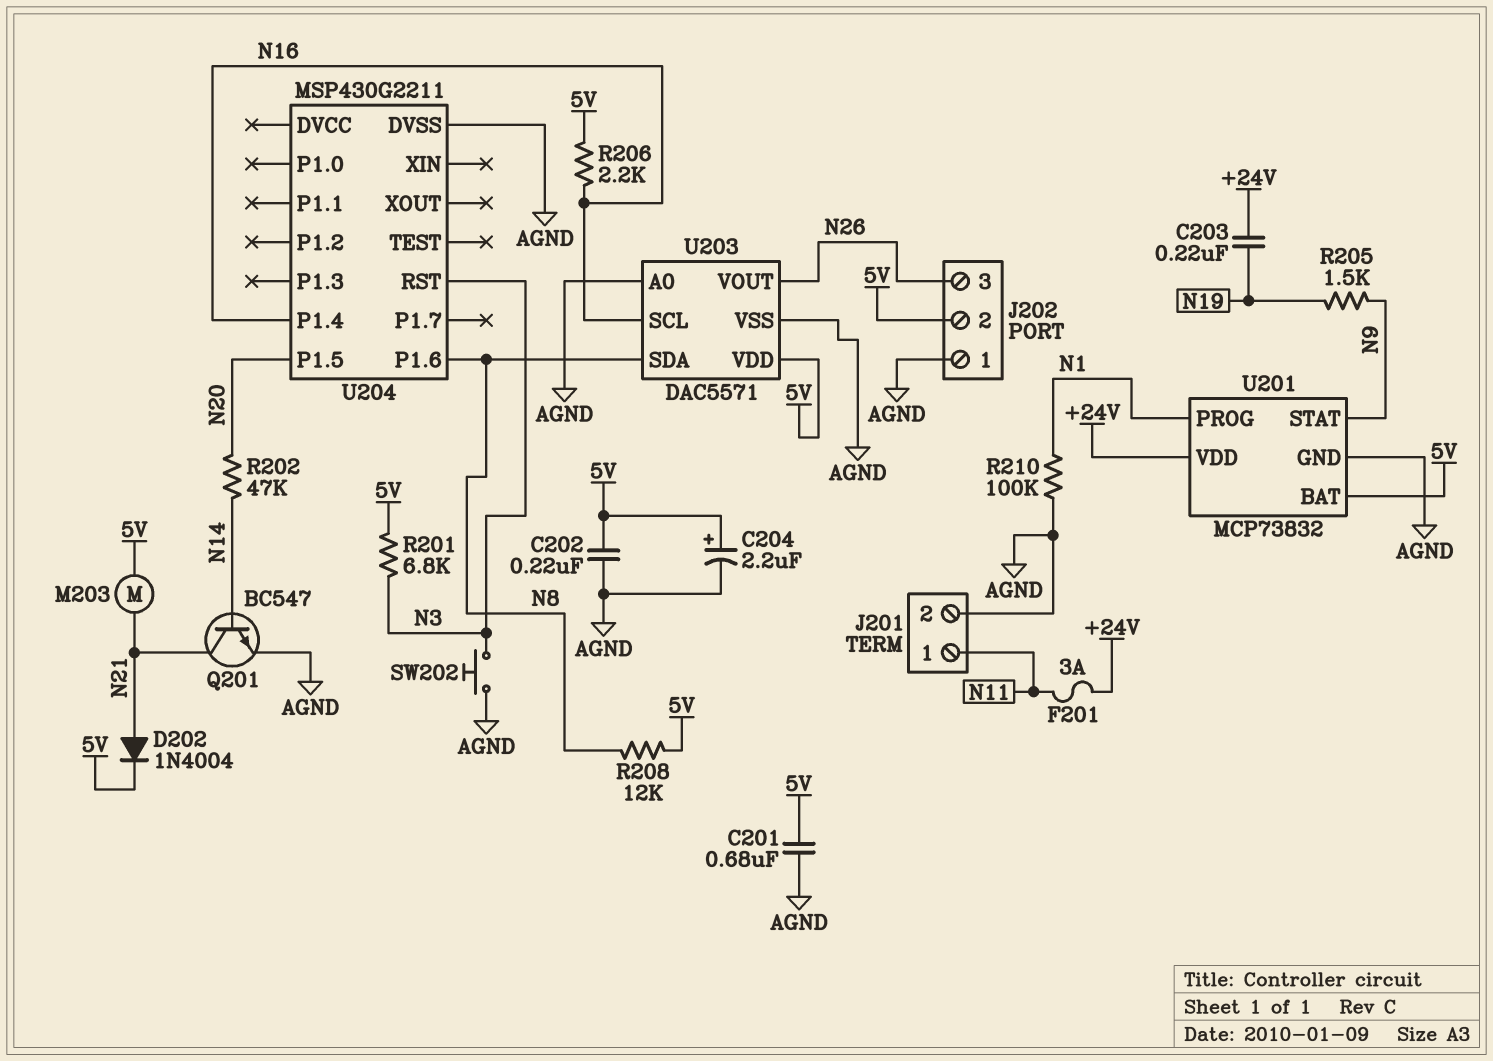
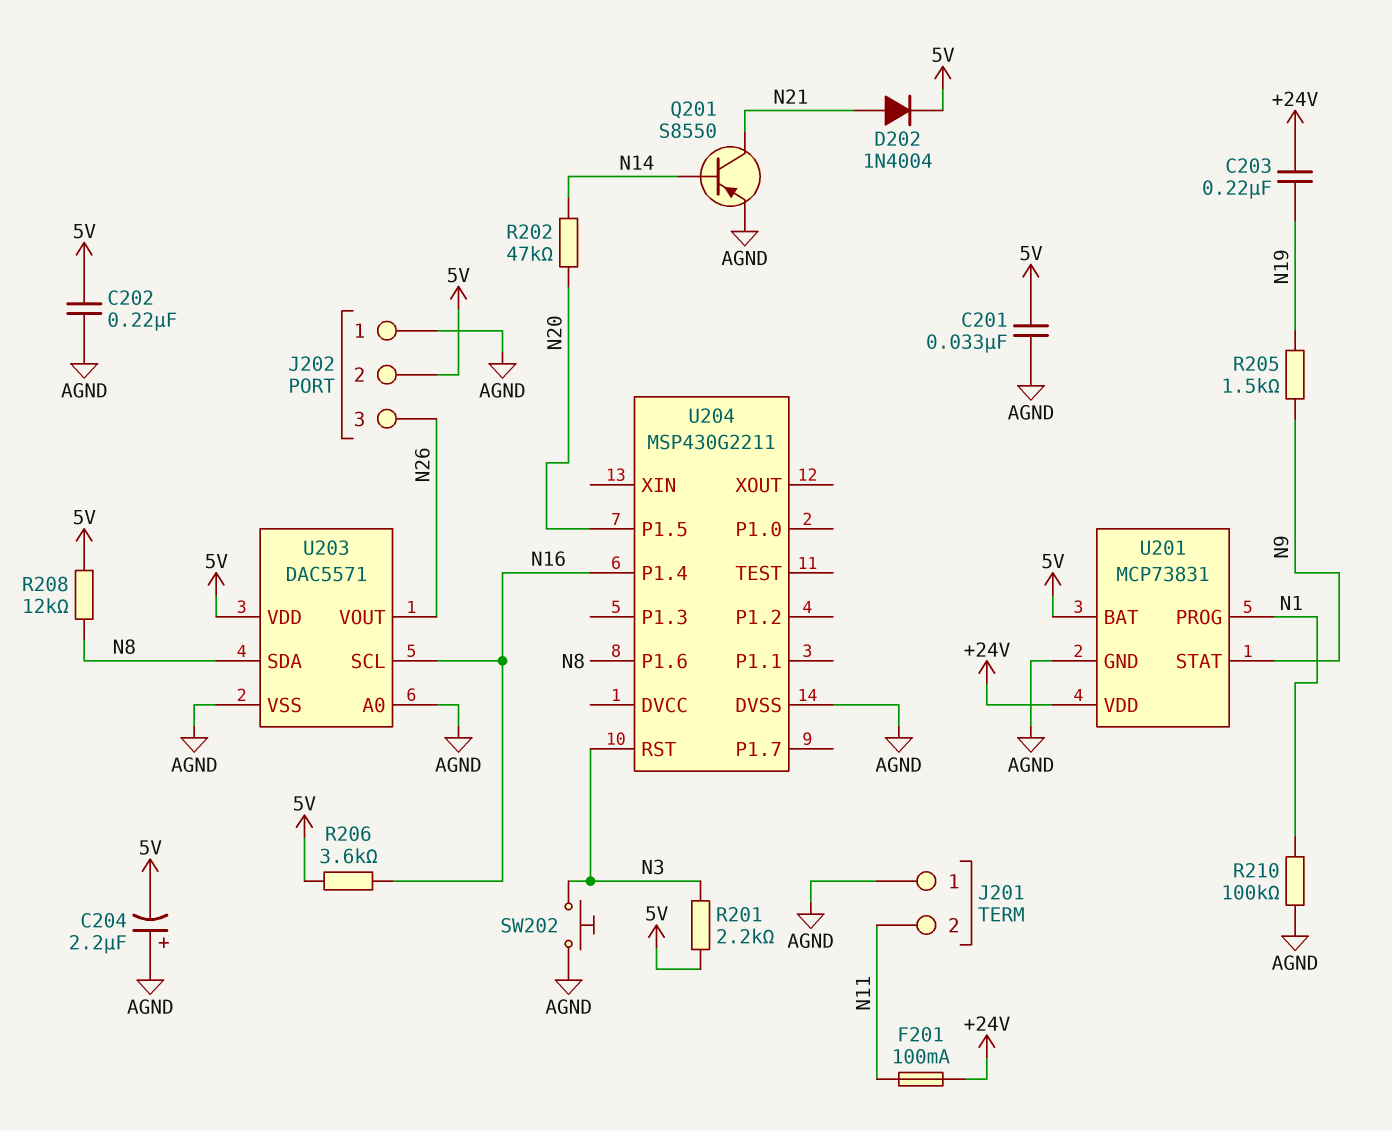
C201: 680nF (5V, AGND) -> 33nF (5V, AGND)
C204: 2.2uF (plus 5V, minus AGND) -> 2.2uF (plus AGND, minus 5V)
F201: 3A (+24V, N11) -> 100mA (+24V, N11)
J201 pin 1: N11 -> AGND
J201 pin 2: AGND -> N11
M203: motor (5V, N21) -> none
Q201: NPN BC547 (B N14, C N21, E AGND) -> PNP S8550 (B N14, C N21, E AGND)
R201: 6.8k (5V, N3) -> 2.2k (5V, N3)
R206: 2.2k (5V, N16) -> 3.6k (5V, N16)
U201: MCP73832 -> MCP73831

